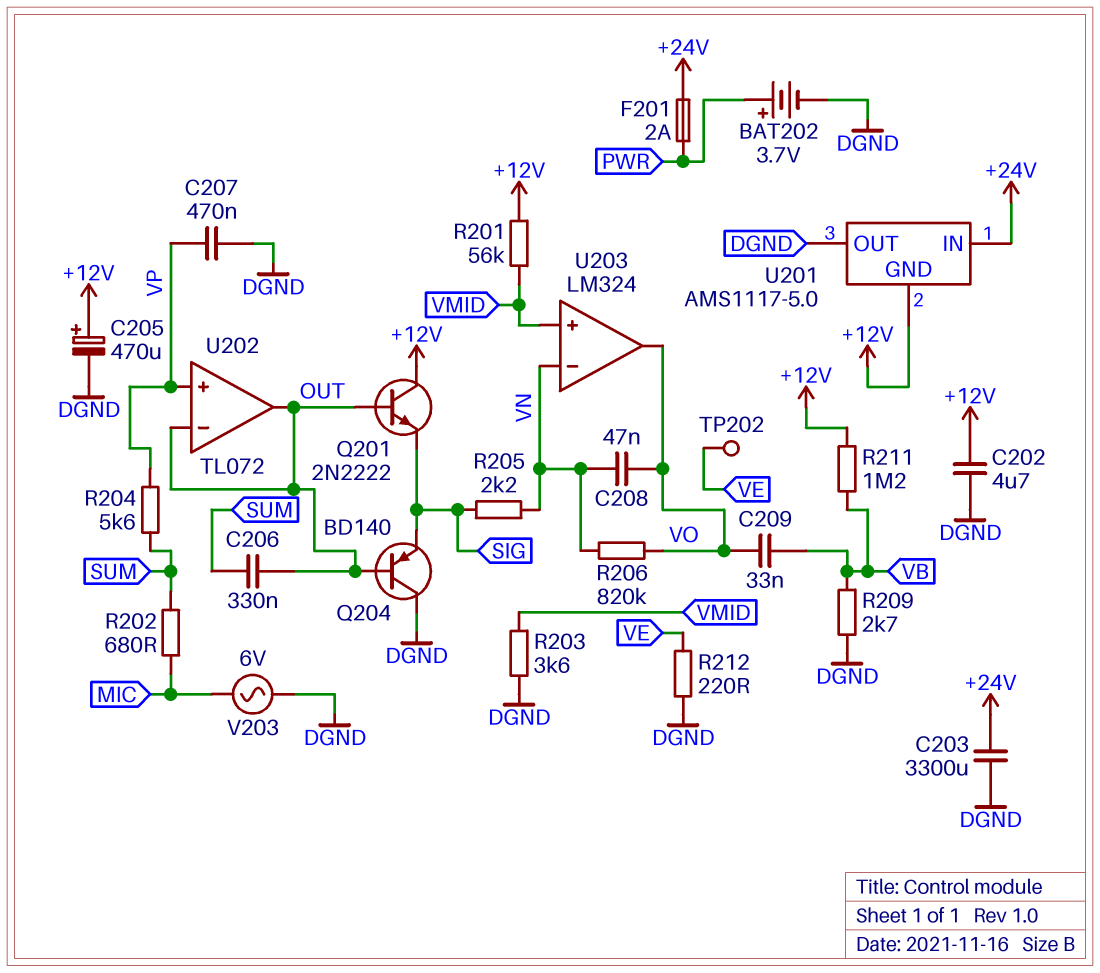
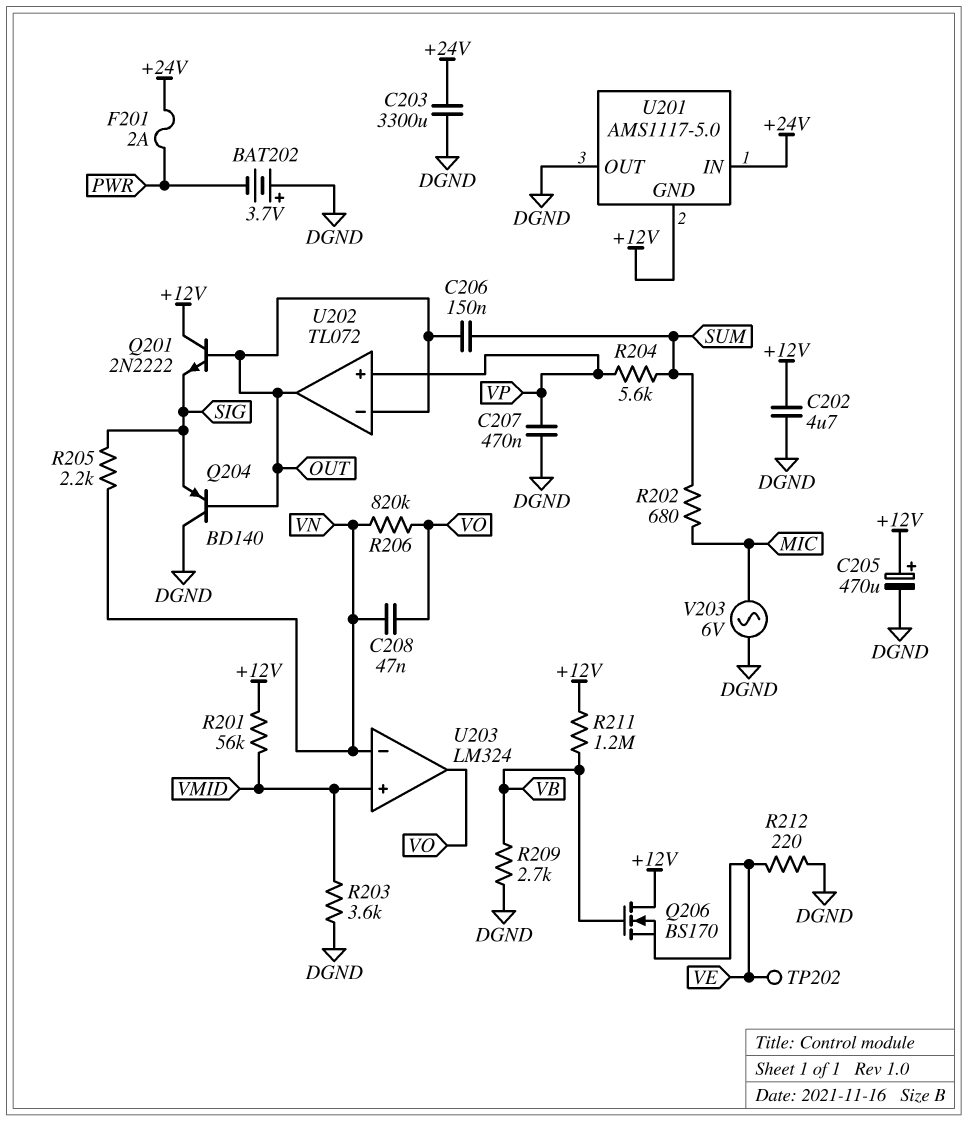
BAT202: 3.7V (plus PWR, minus DGND) -> 3.7V (plus DGND, minus PWR)
C206: 330nF (OUT, SUM) -> 150nF (OUT, SUM)
C209: 33nF (VB, VO) -> none
Q206: none -> NMOS BS170 (G VB, D +12V, S VE)

